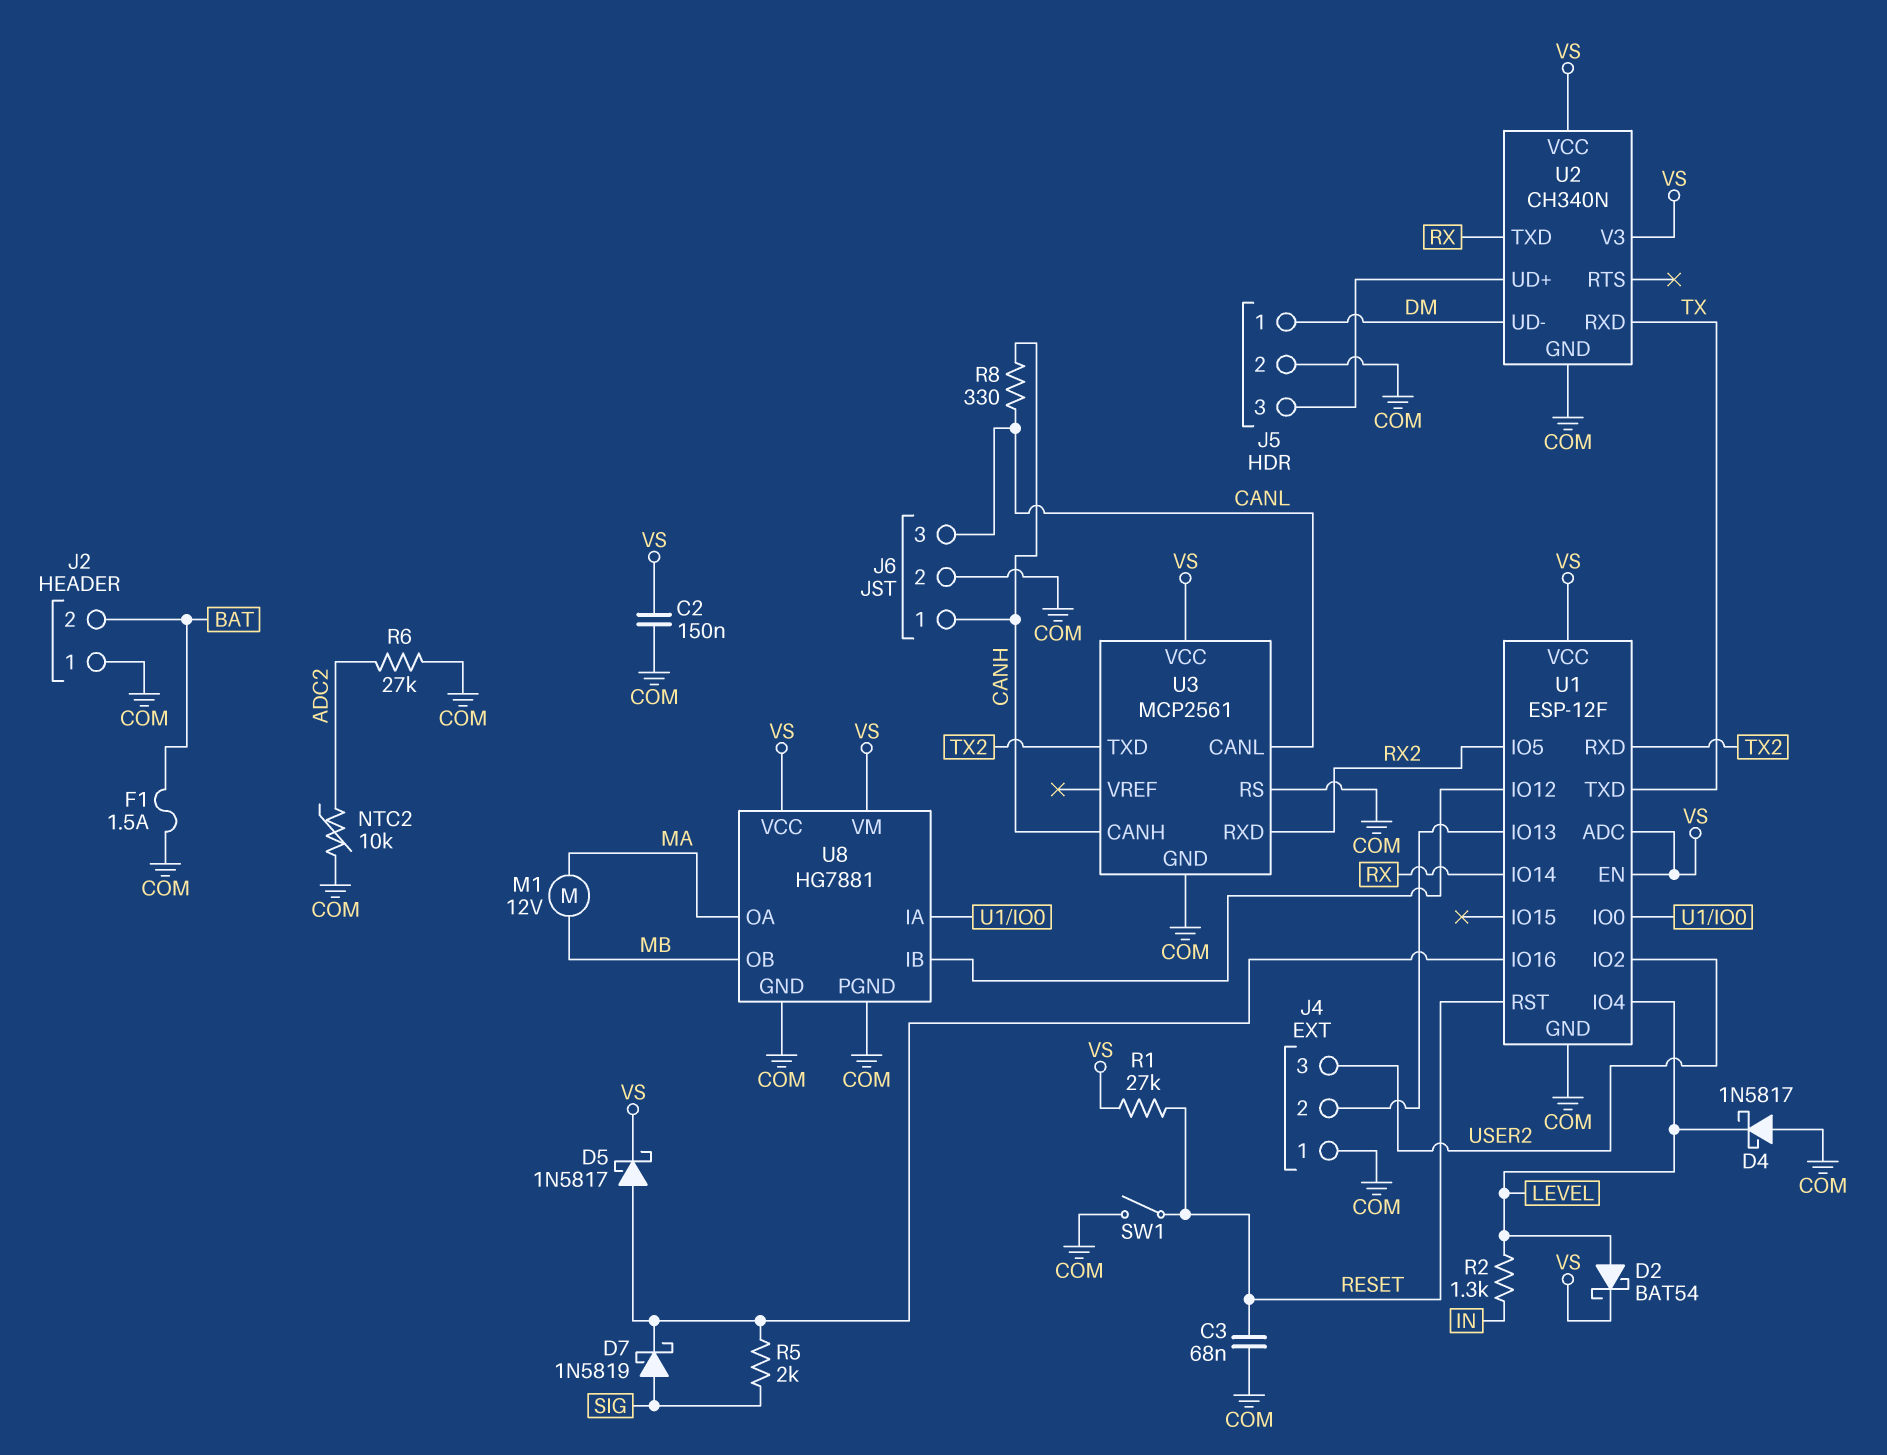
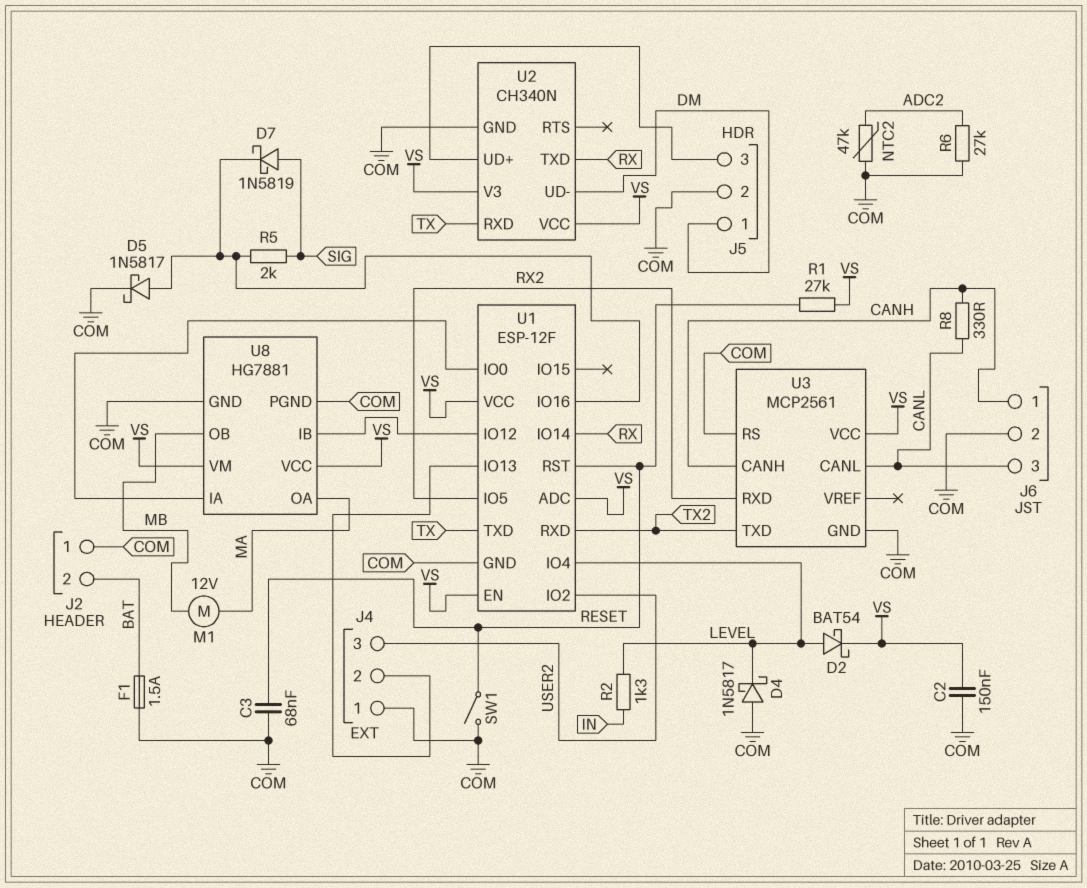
D5: schottky 1N5817 (A U1/IO16, K VS) -> schottky 1N5817 (A U1/IO16, K COM)
NTC2: 10k (ADC2, COM) -> 47k (ADC2, COM)

